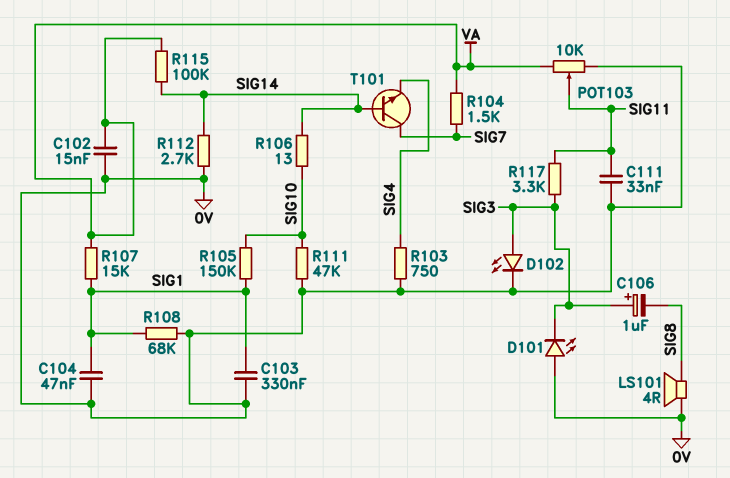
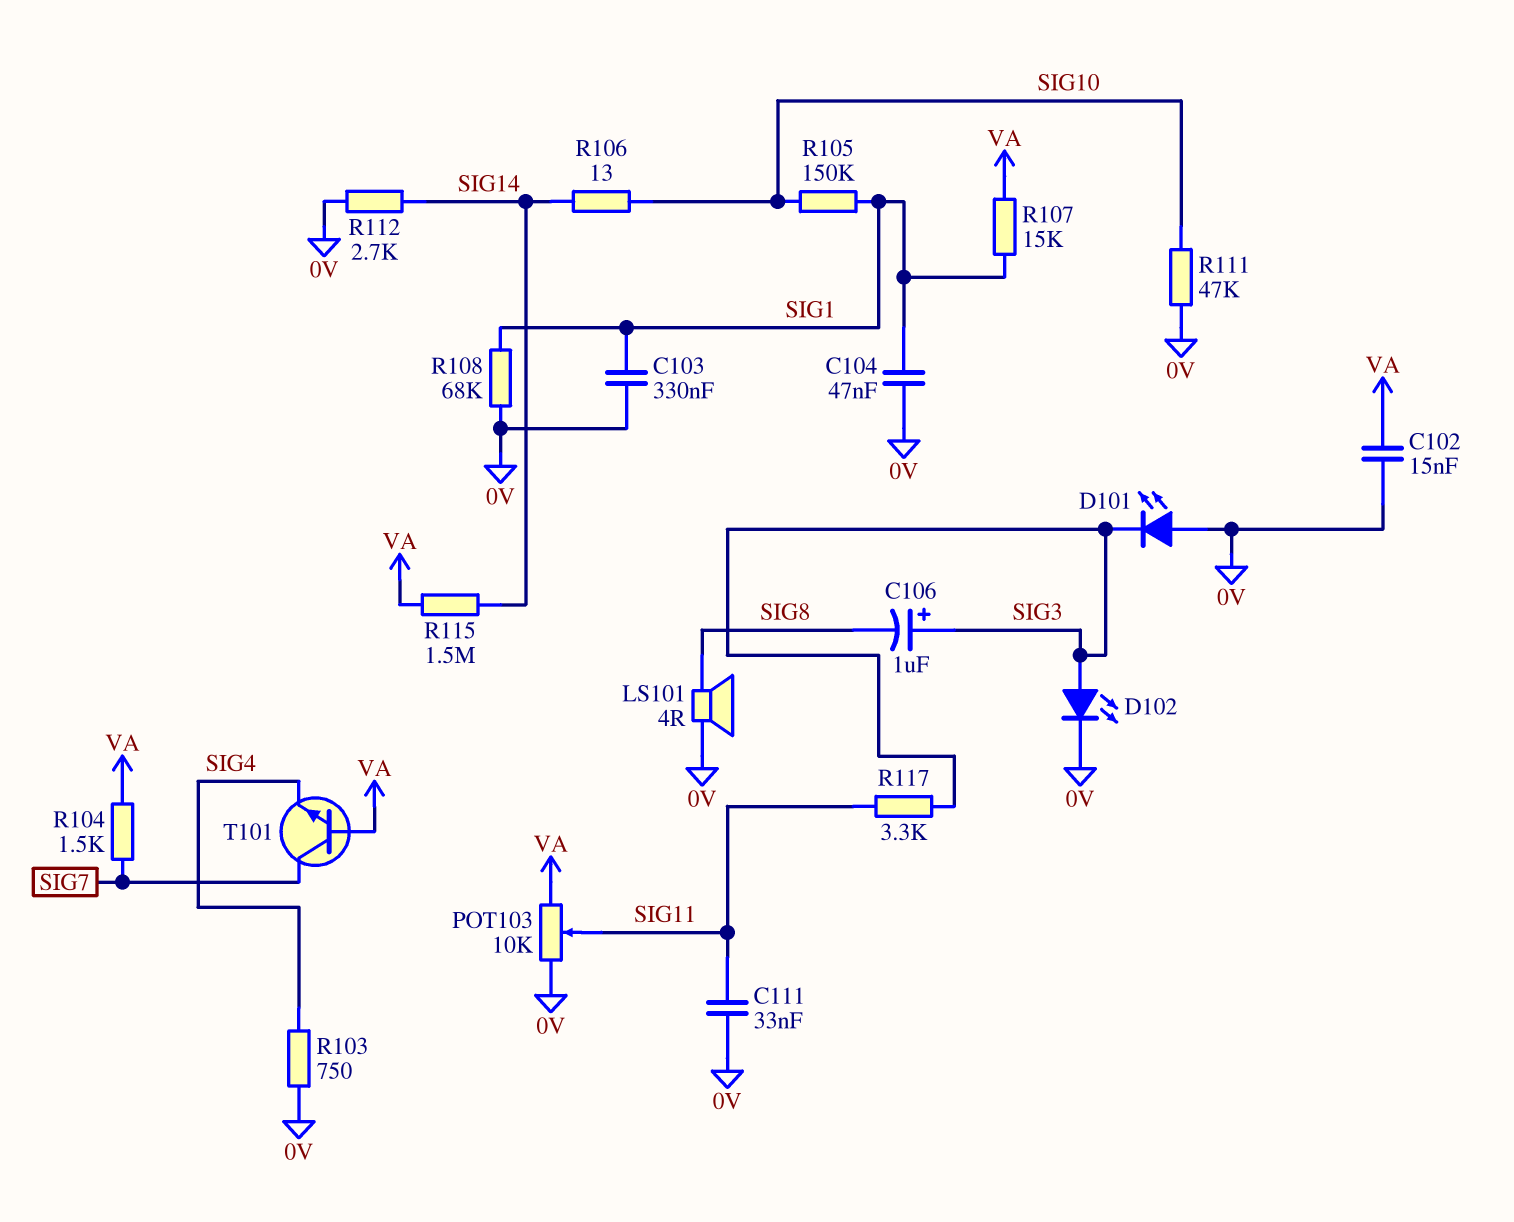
R115: 100k (SIG14, VA) -> 1.5M (SIG14, VA)
T101: NPN (B SIG14, C SIG7, E SIG4) -> NPN (B VA, C SIG7, E SIG4)

